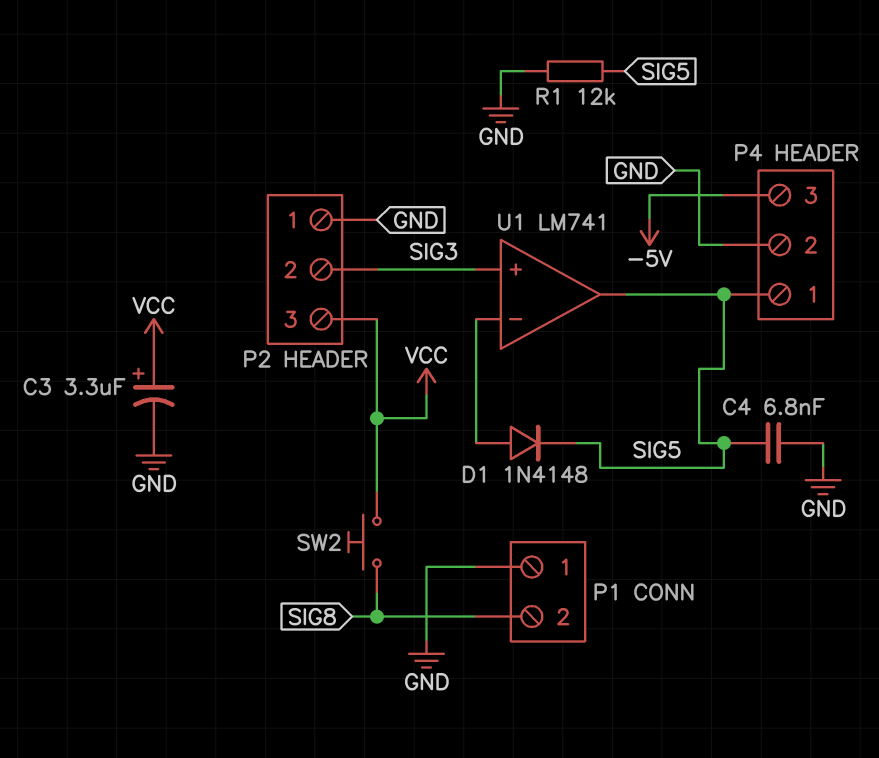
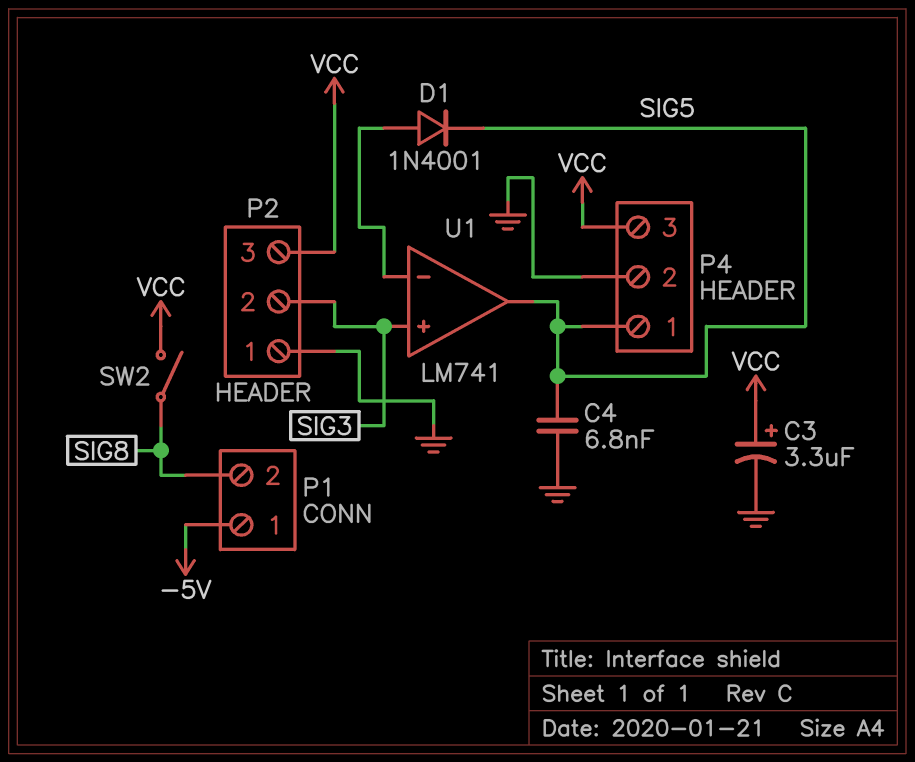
D1: diode 1N4148 (A U1/in-, K SIG5) -> diode 1N4001 (A U1/in-, K SIG5)
P1 pin 1: GND -> -5V
P4 pin 3: -5V -> VCC
R1: 12k (GND, SIG5) -> none
SW2: button (SIG8, VCC) -> switch (SIG8, VCC)

